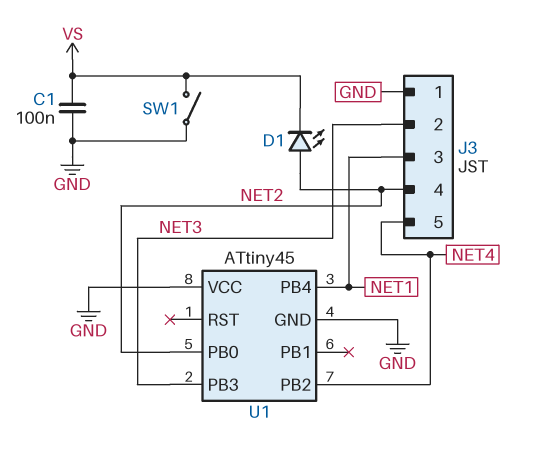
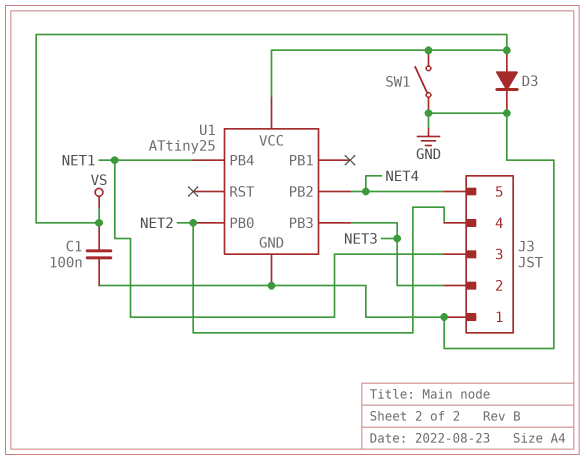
D1: LED (A NET2, K VS) -> none
D3: none -> diode (A VS, K GND)
U1: ATtiny45 -> ATtiny25
U1 pin VCC: GND -> VS

